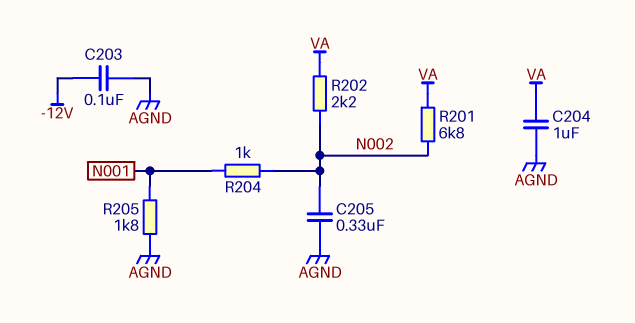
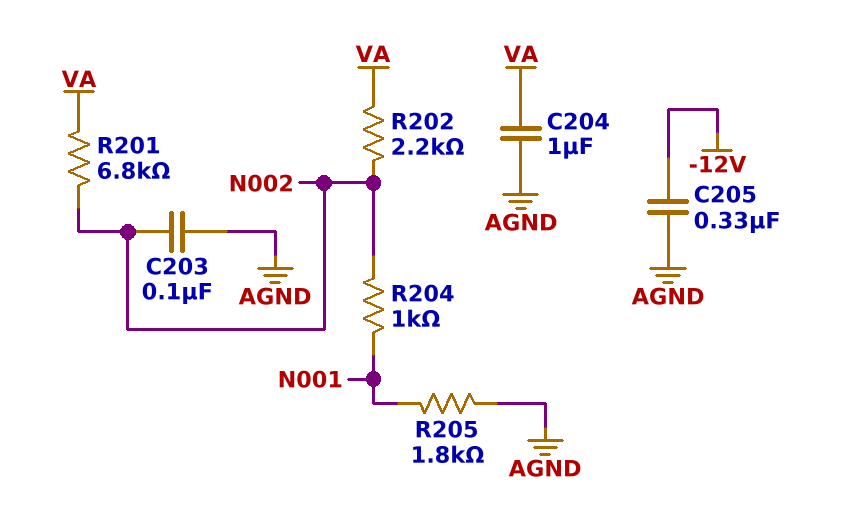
C203: 100nF (-12V, AGND) -> 100nF (AGND, N002)
C205: 330nF (AGND, N002) -> 330nF (-12V, AGND)

